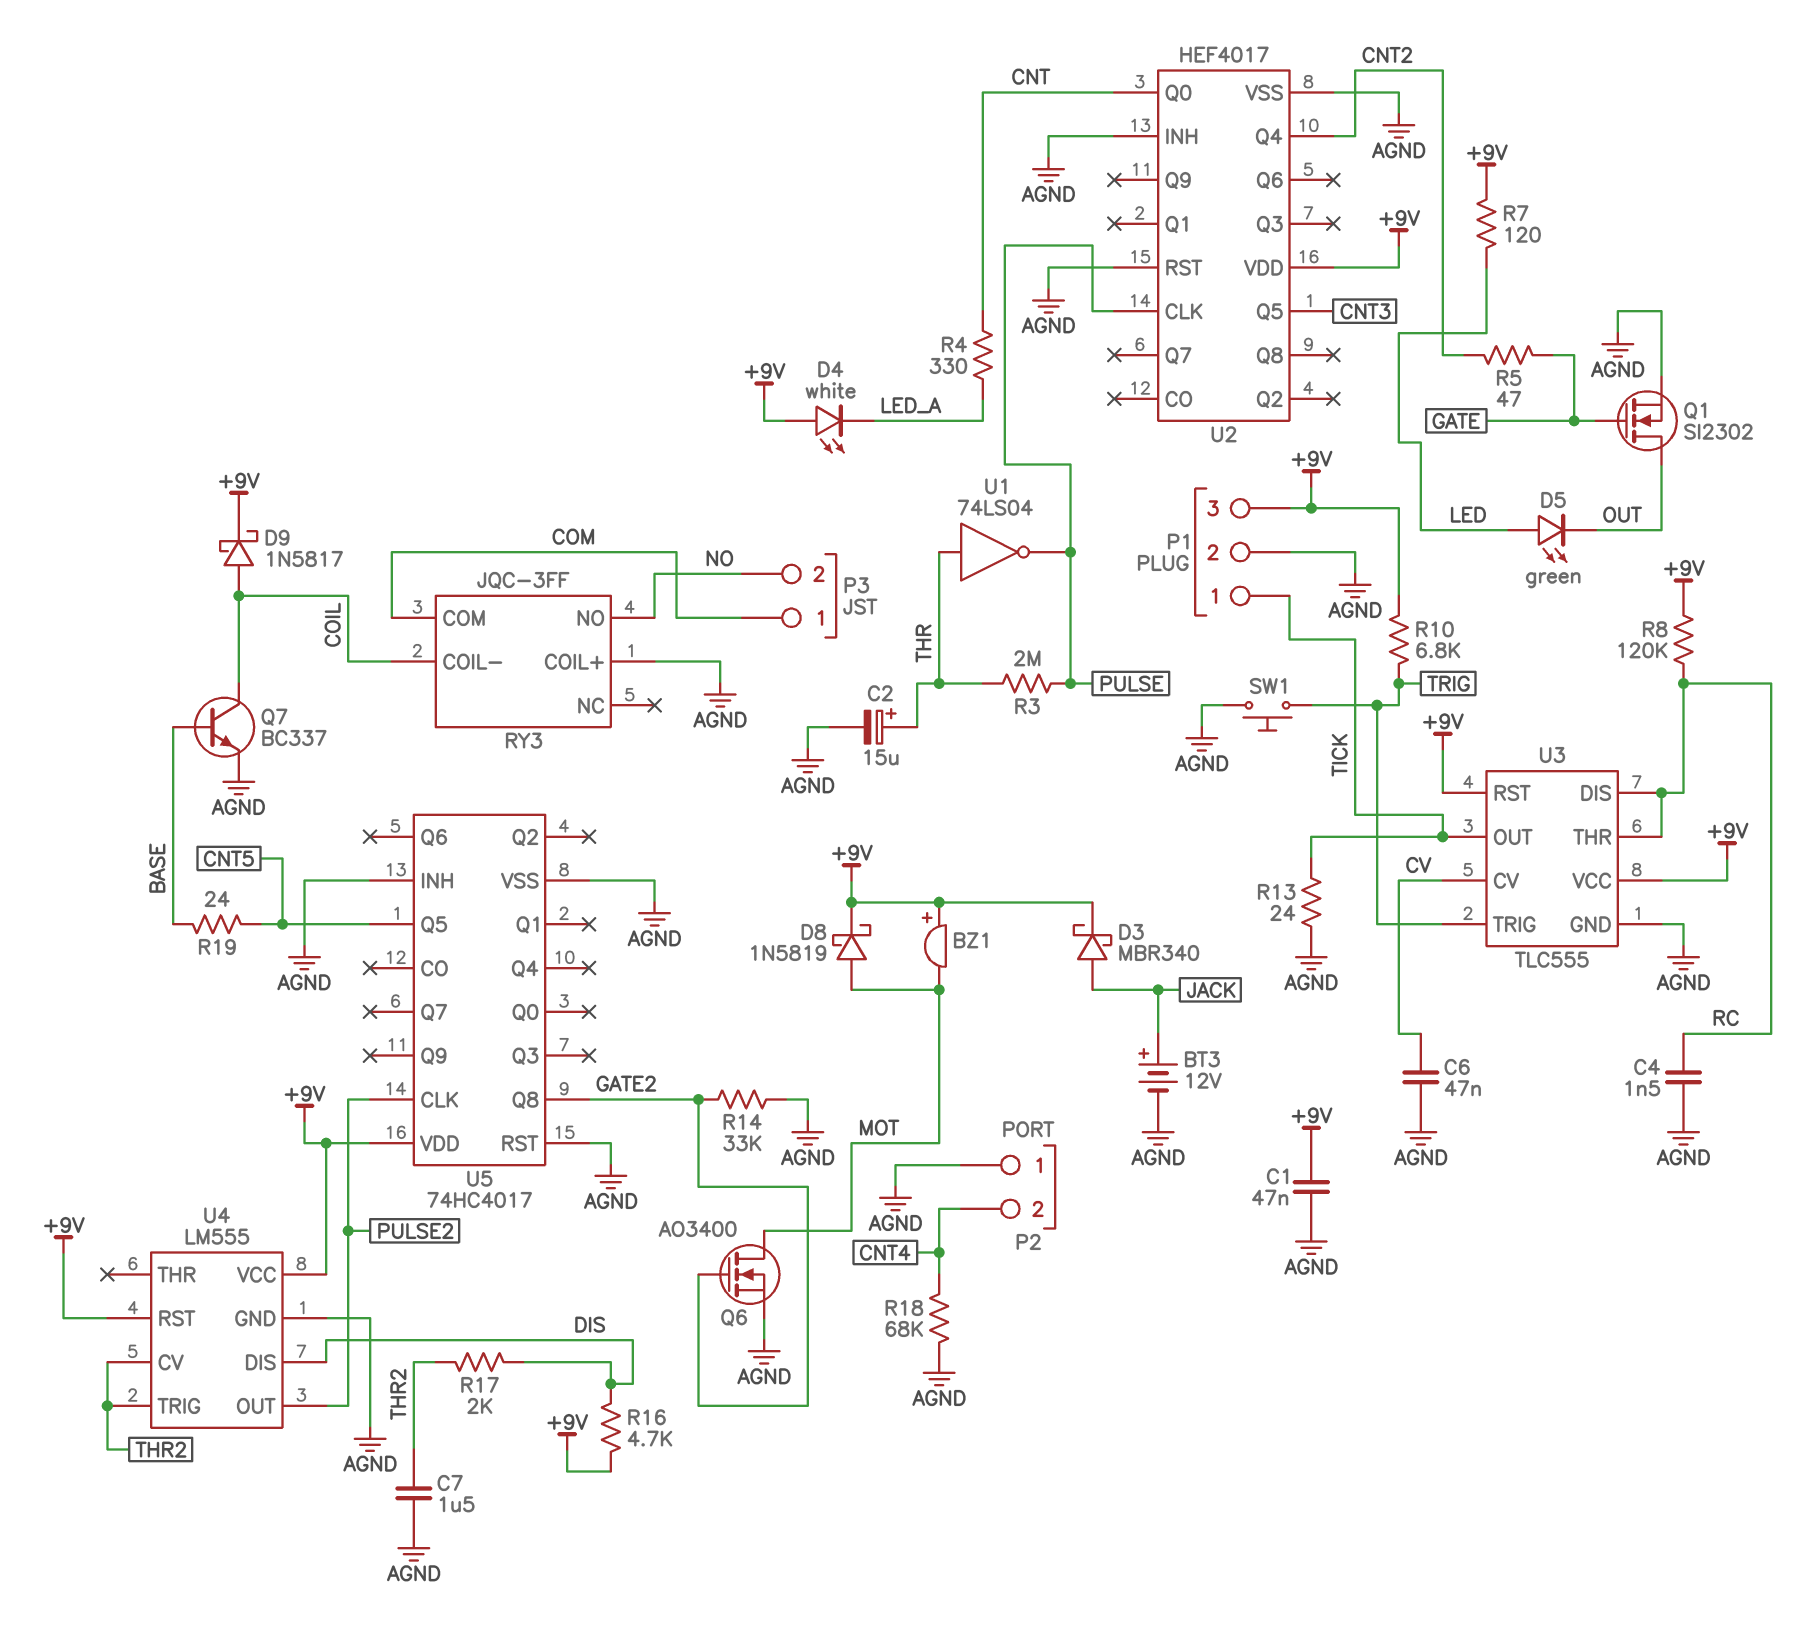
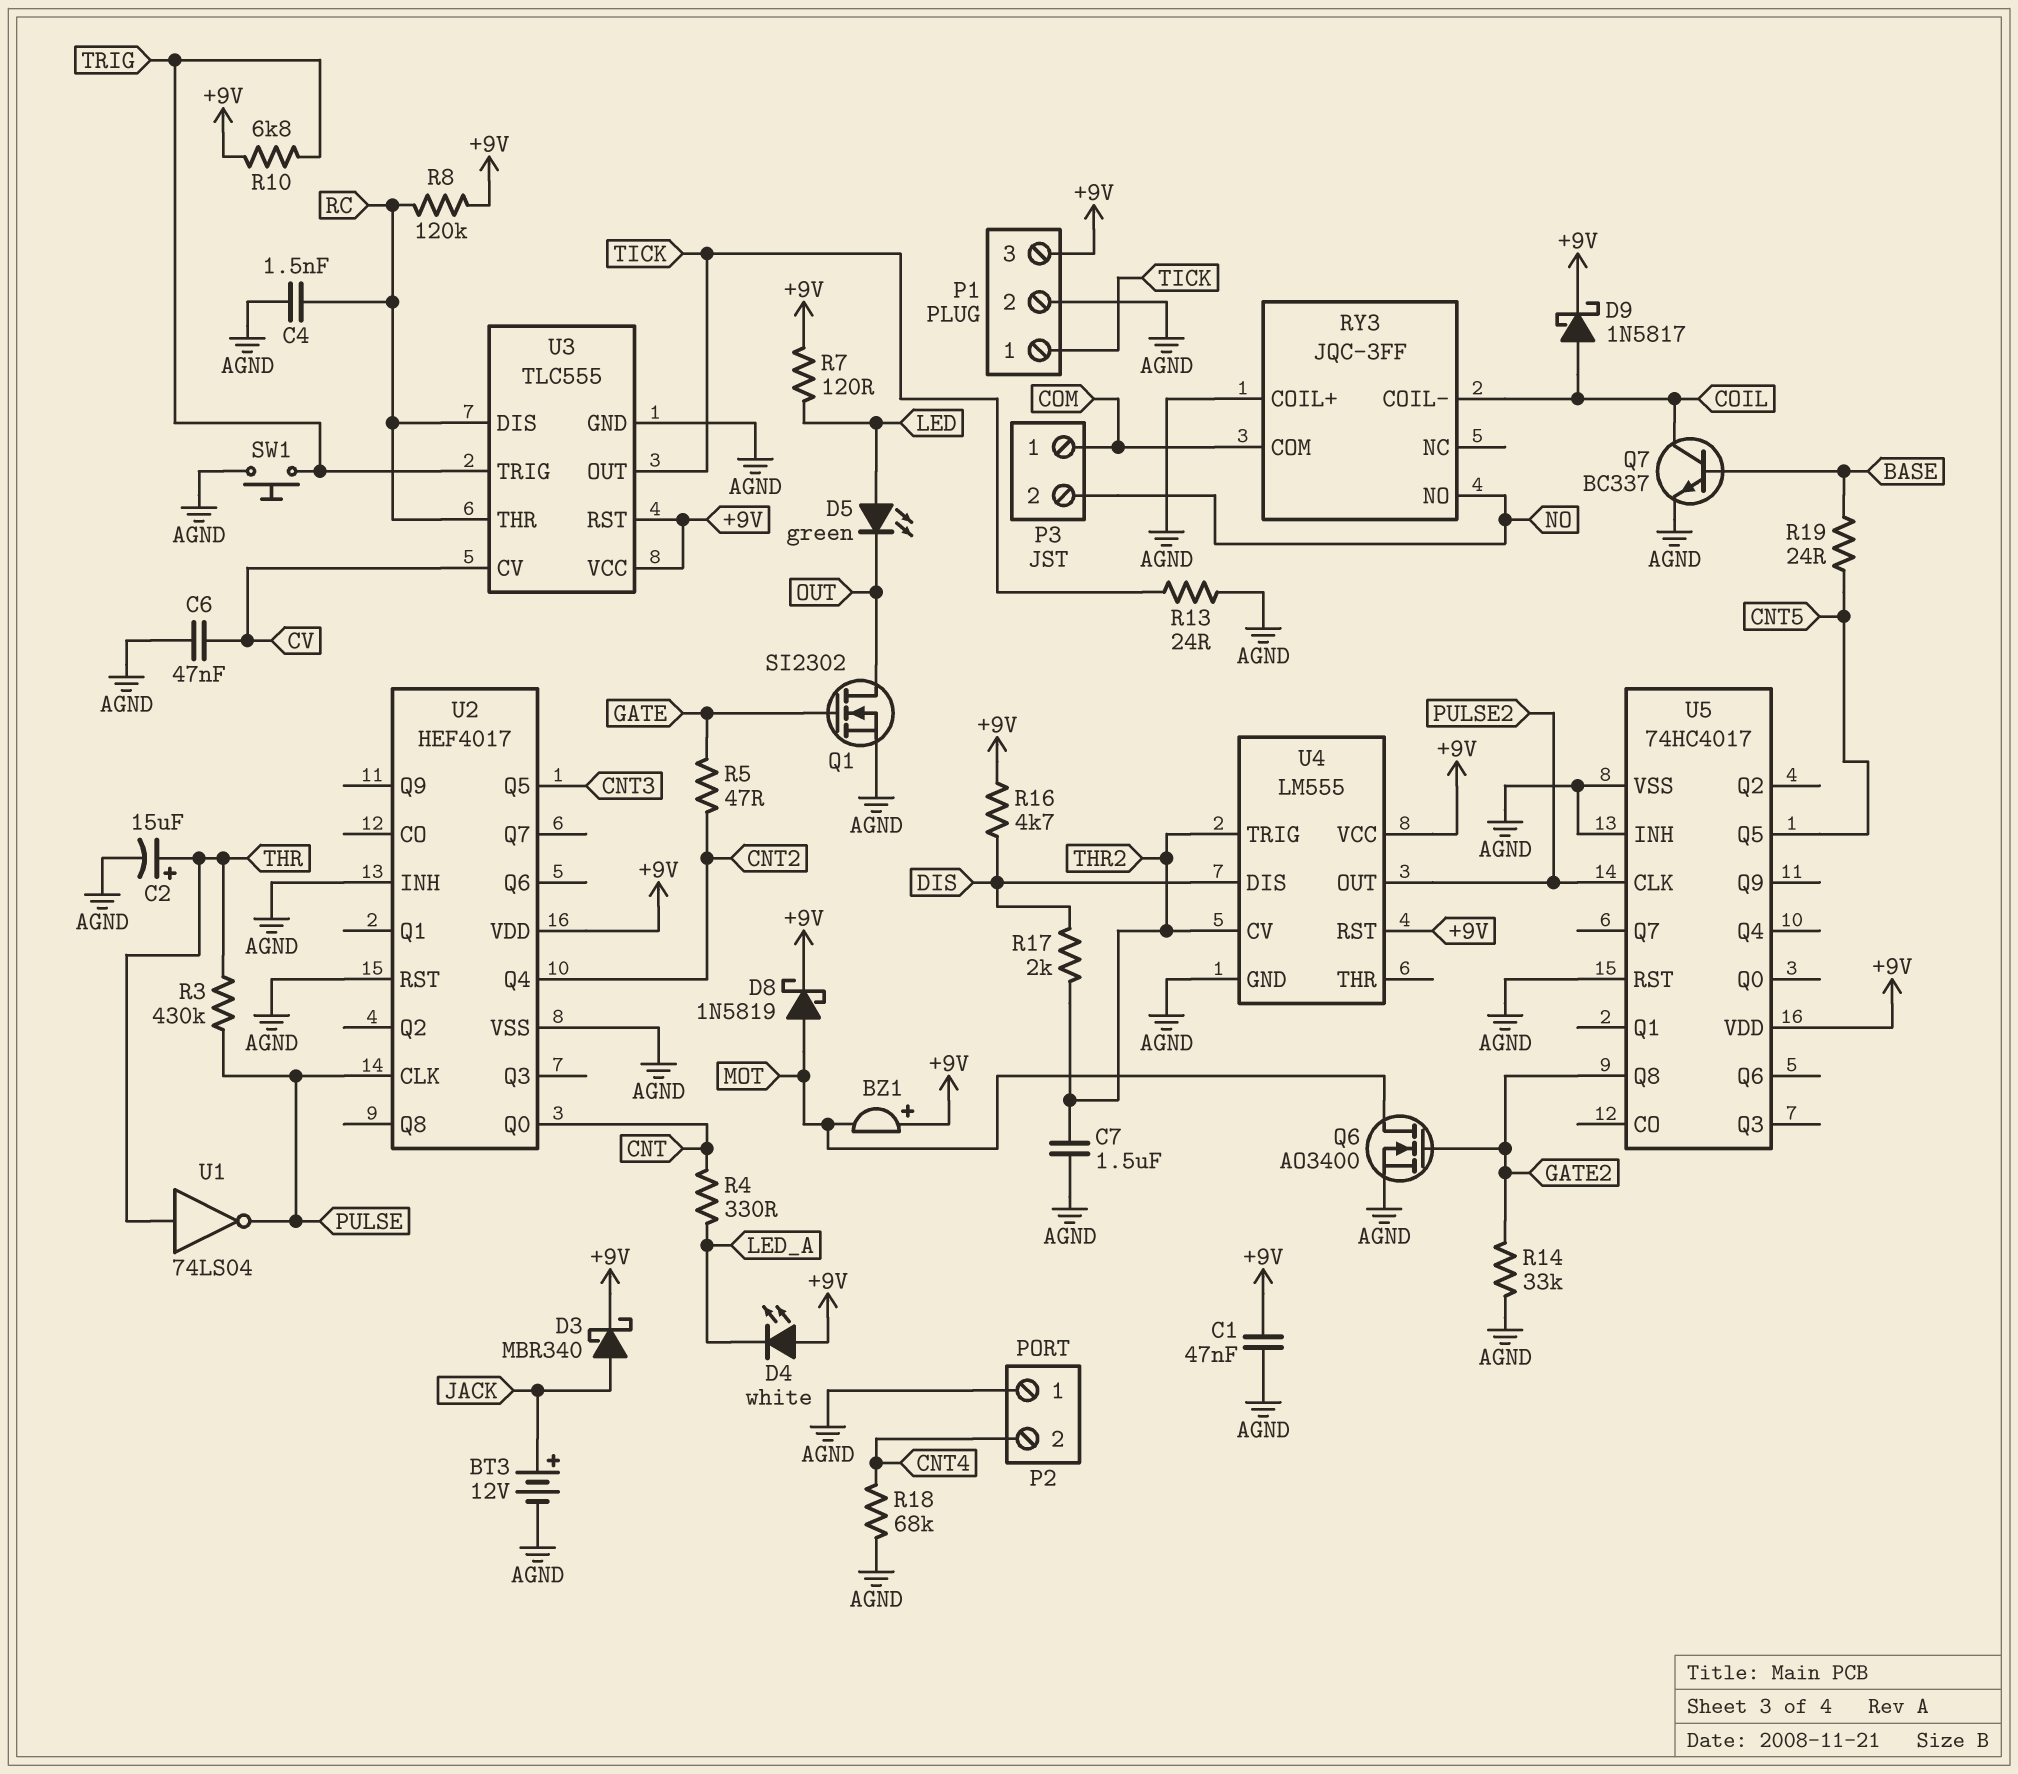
R3: 2M (PULSE, THR) -> 430k (PULSE, THR)

